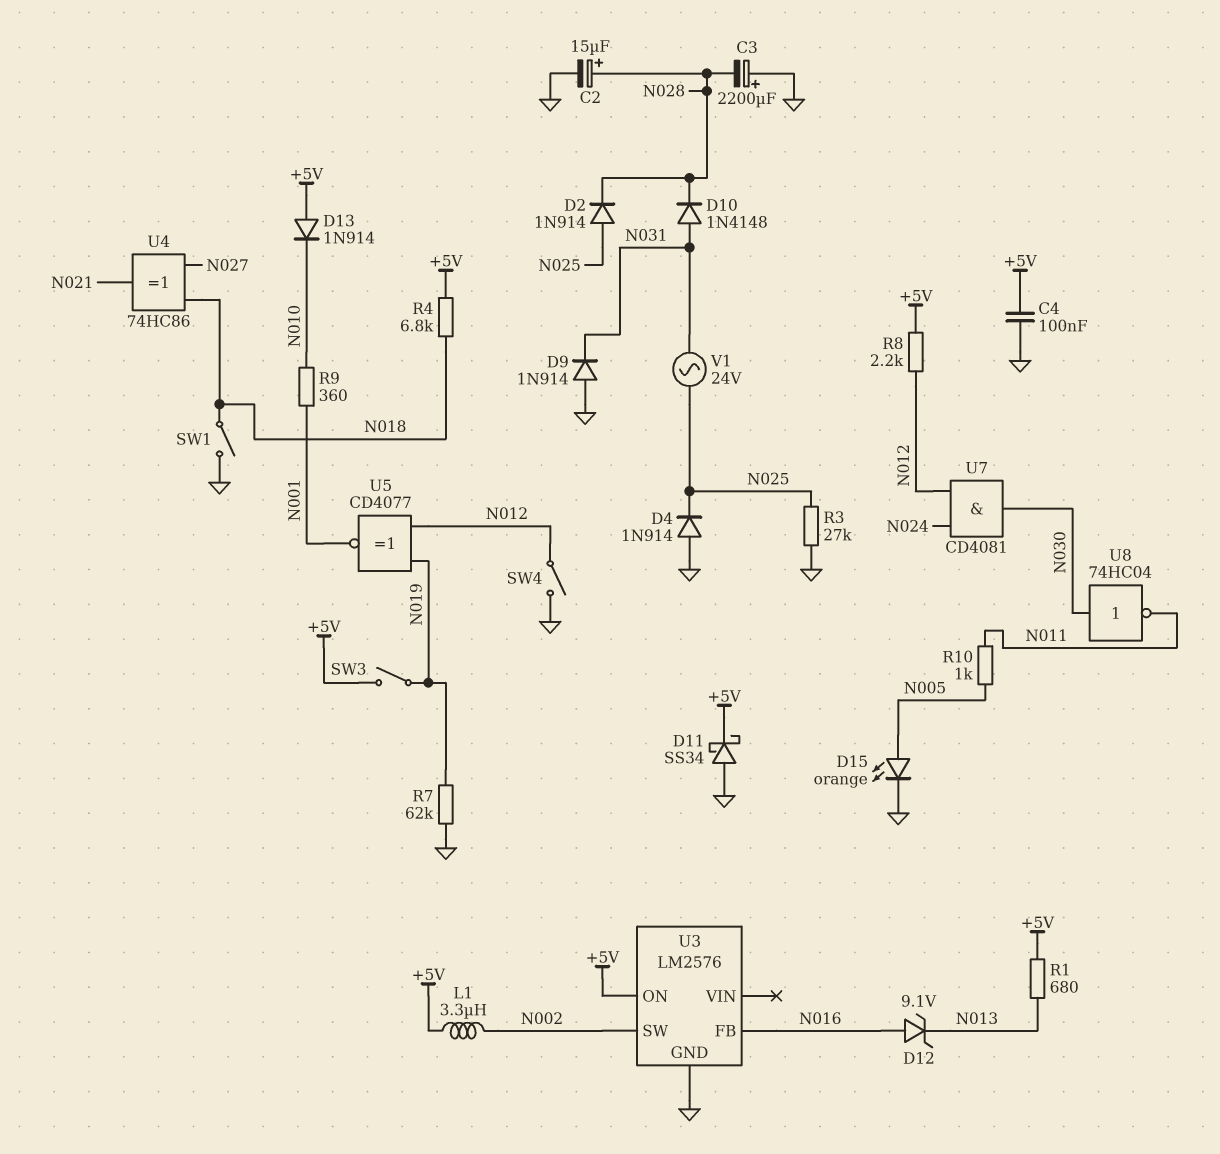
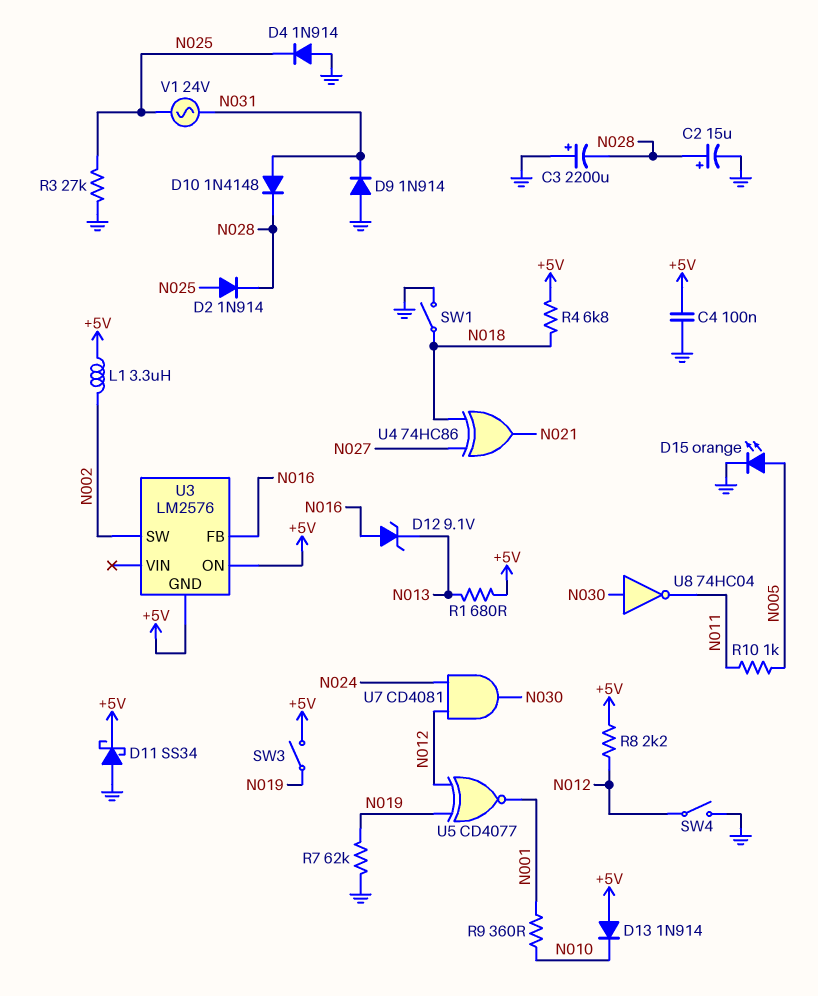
U3 pin GND: GND -> +5V

